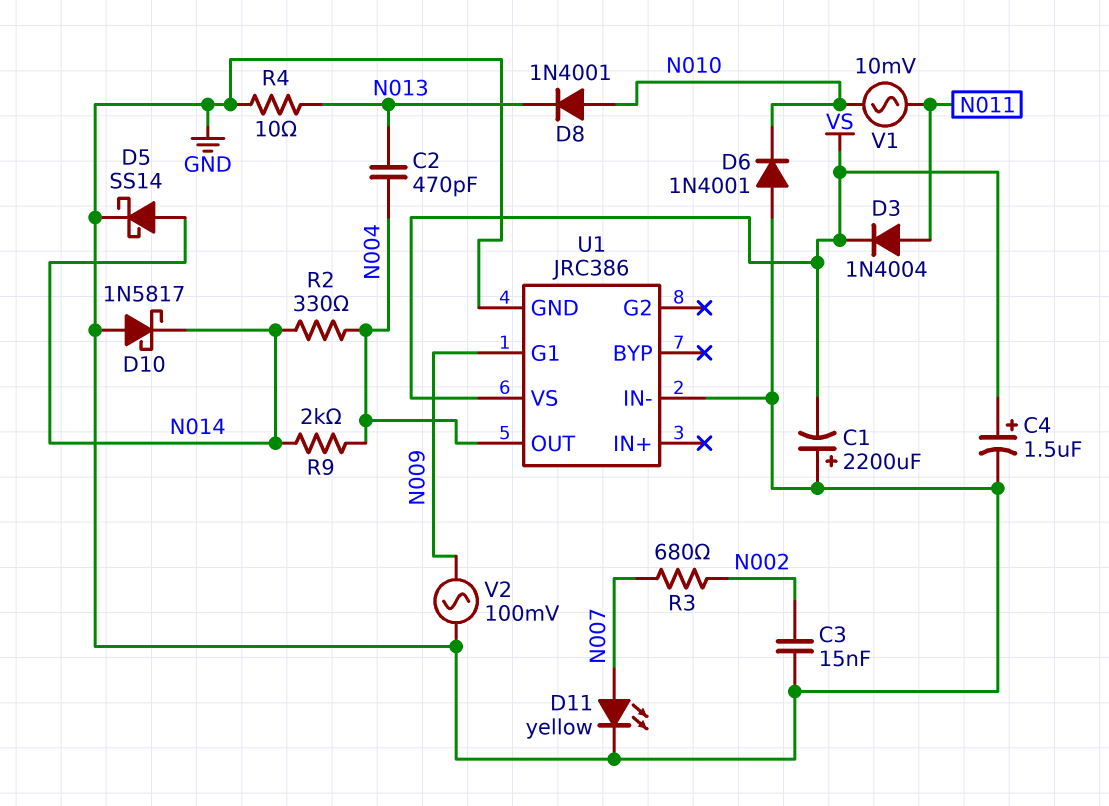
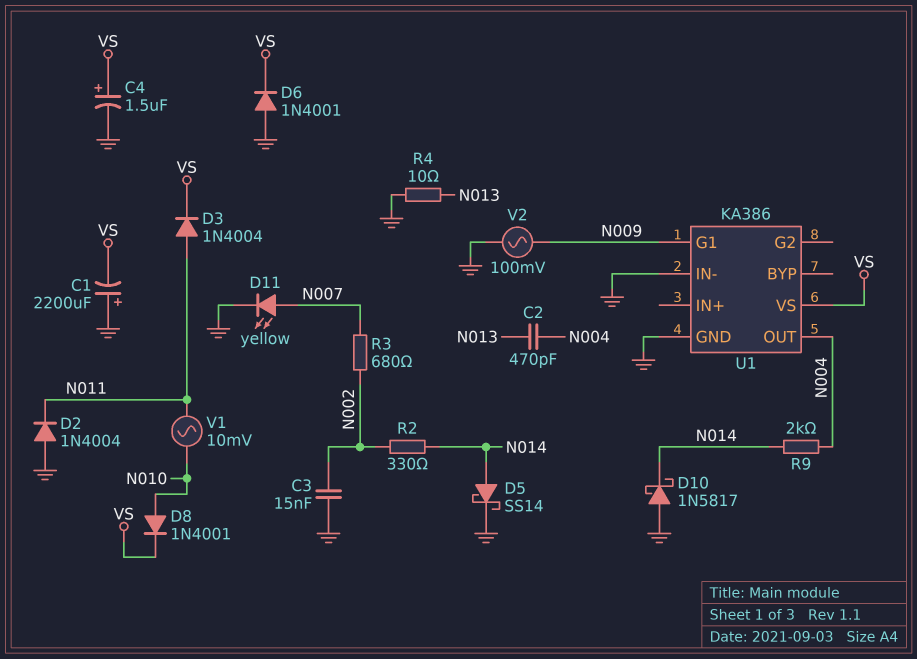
D2: none -> diode 1N4004 (A GND, K N011)
D6: diode 1N4001 (A GND, K N010) -> diode 1N4001 (A GND, K VS)
D8: diode 1N4001 (A N010, K N013) -> diode 1N4001 (A N010, K VS)
R2: 330 (N004, N014) -> 330 (N002, N014)
U1: JRC386 -> KA386

